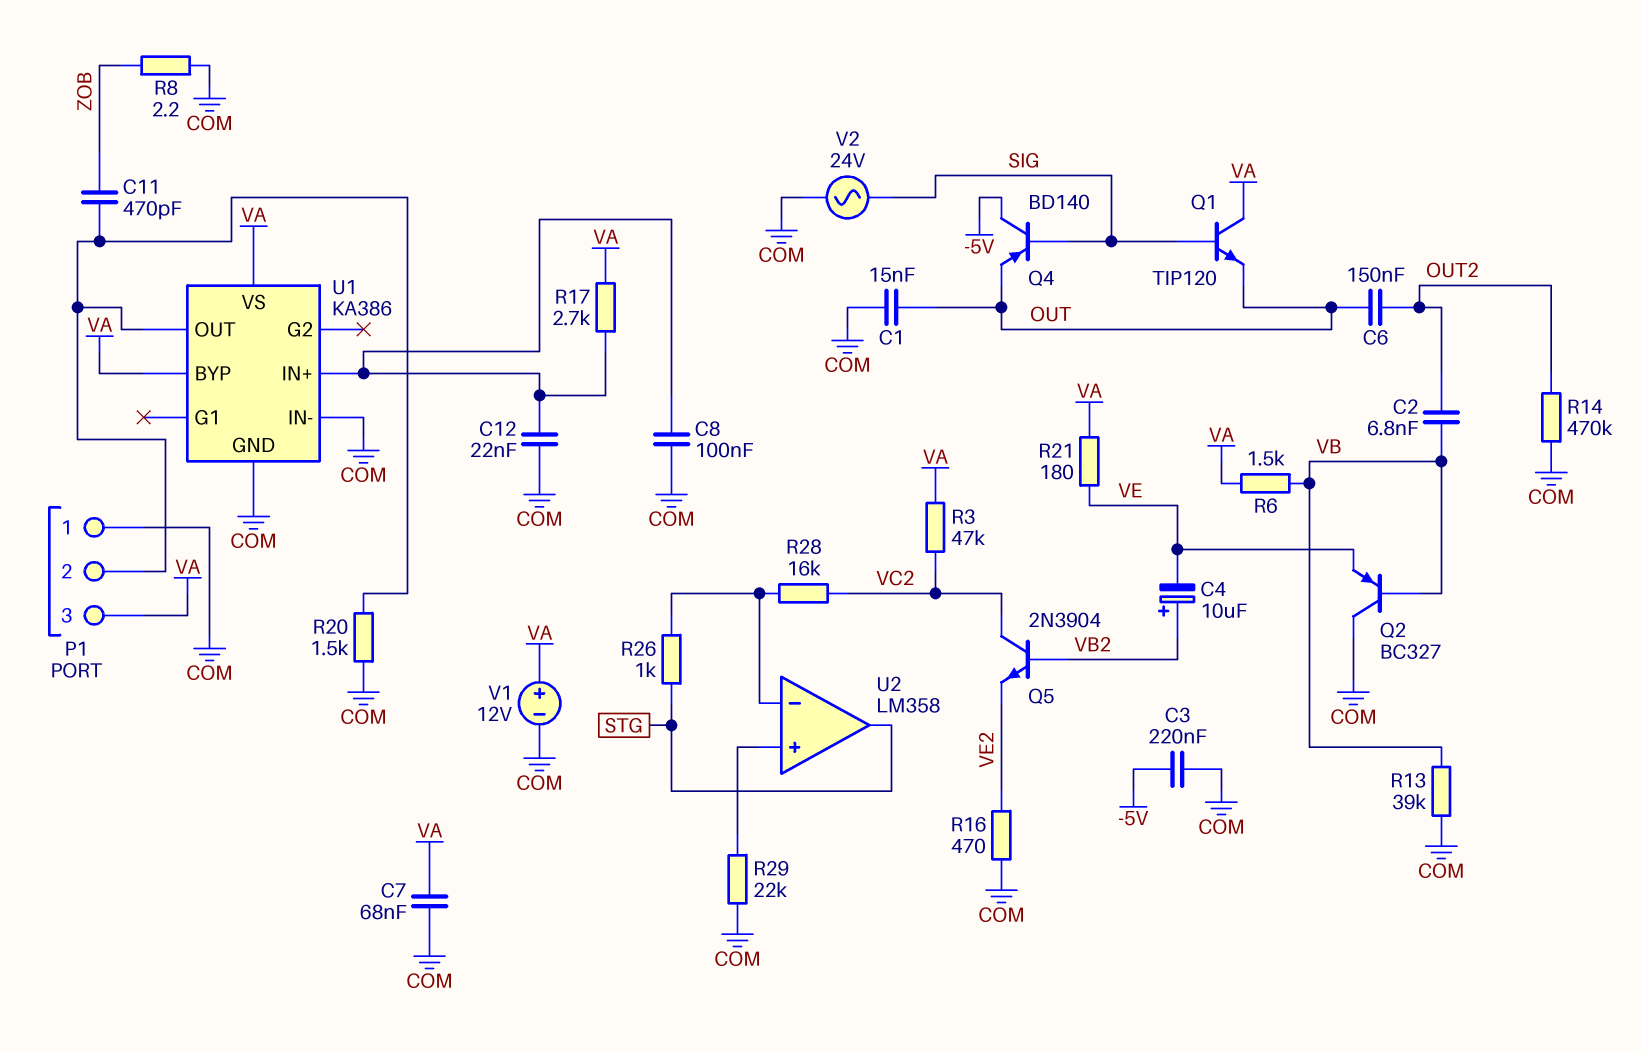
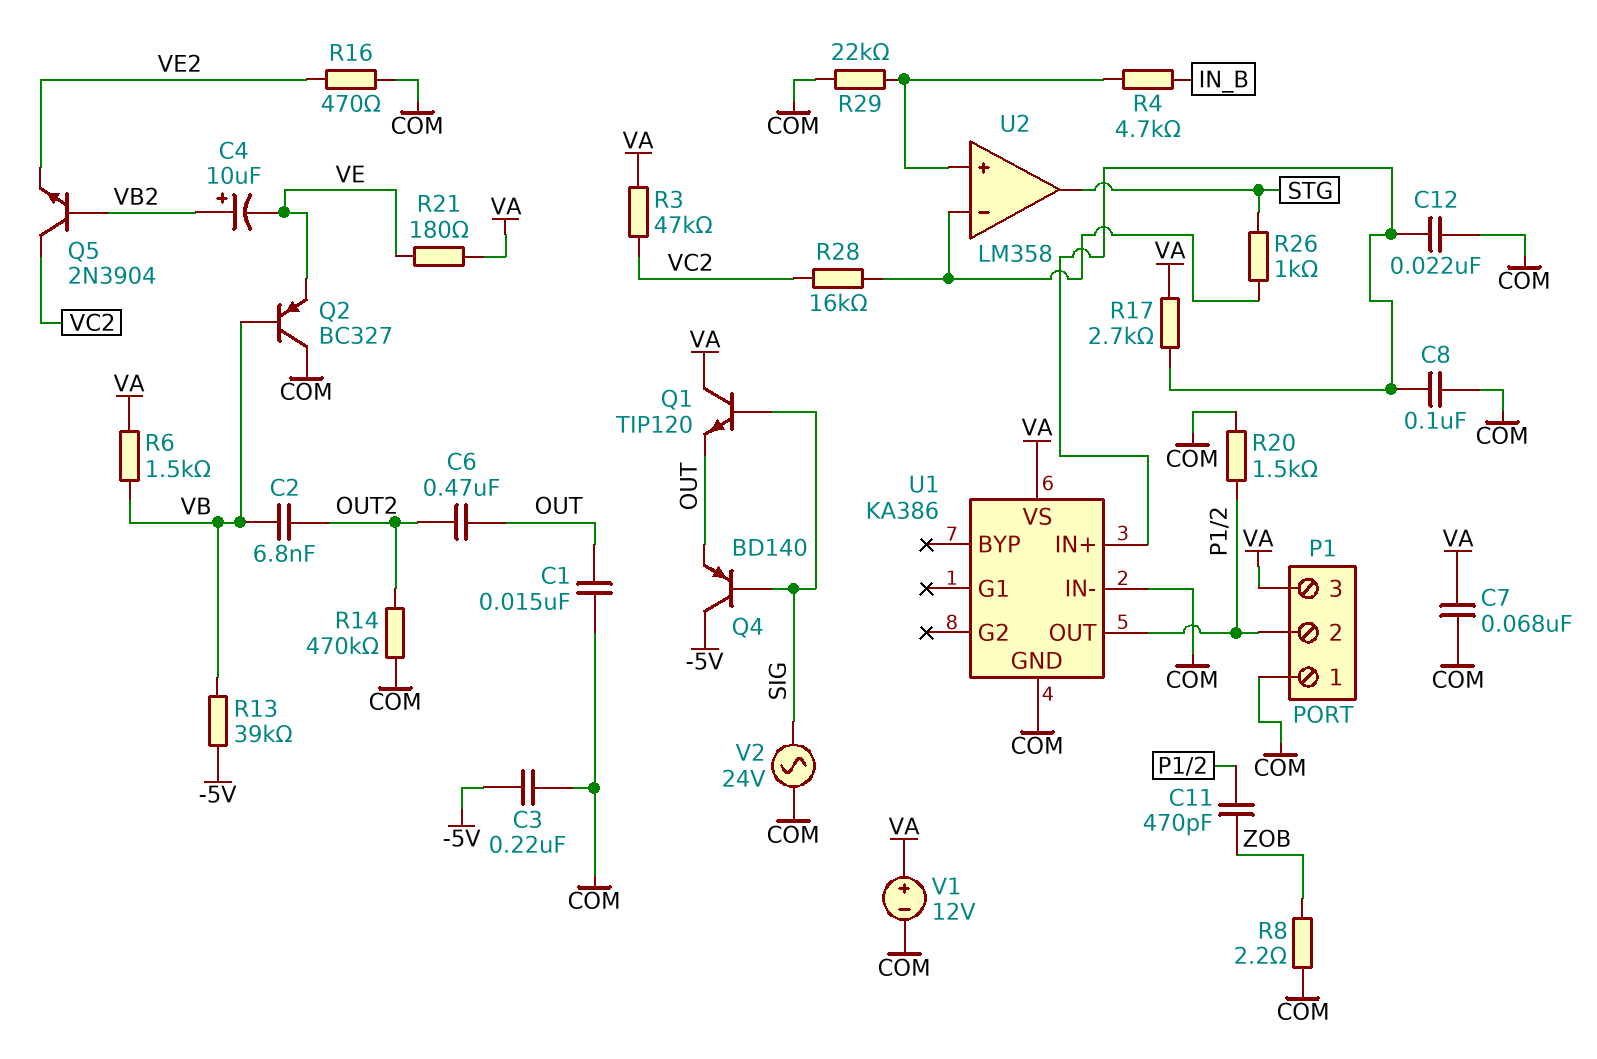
C6: 150nF (OUT, OUT2) -> 470nF (OUT, OUT2)
R4: none -> 4.7k (IN_B, U2/in+)
R13: 39k (COM, VB) -> 39k (-5V, VB)
U1 pin BYP: VA -> none

